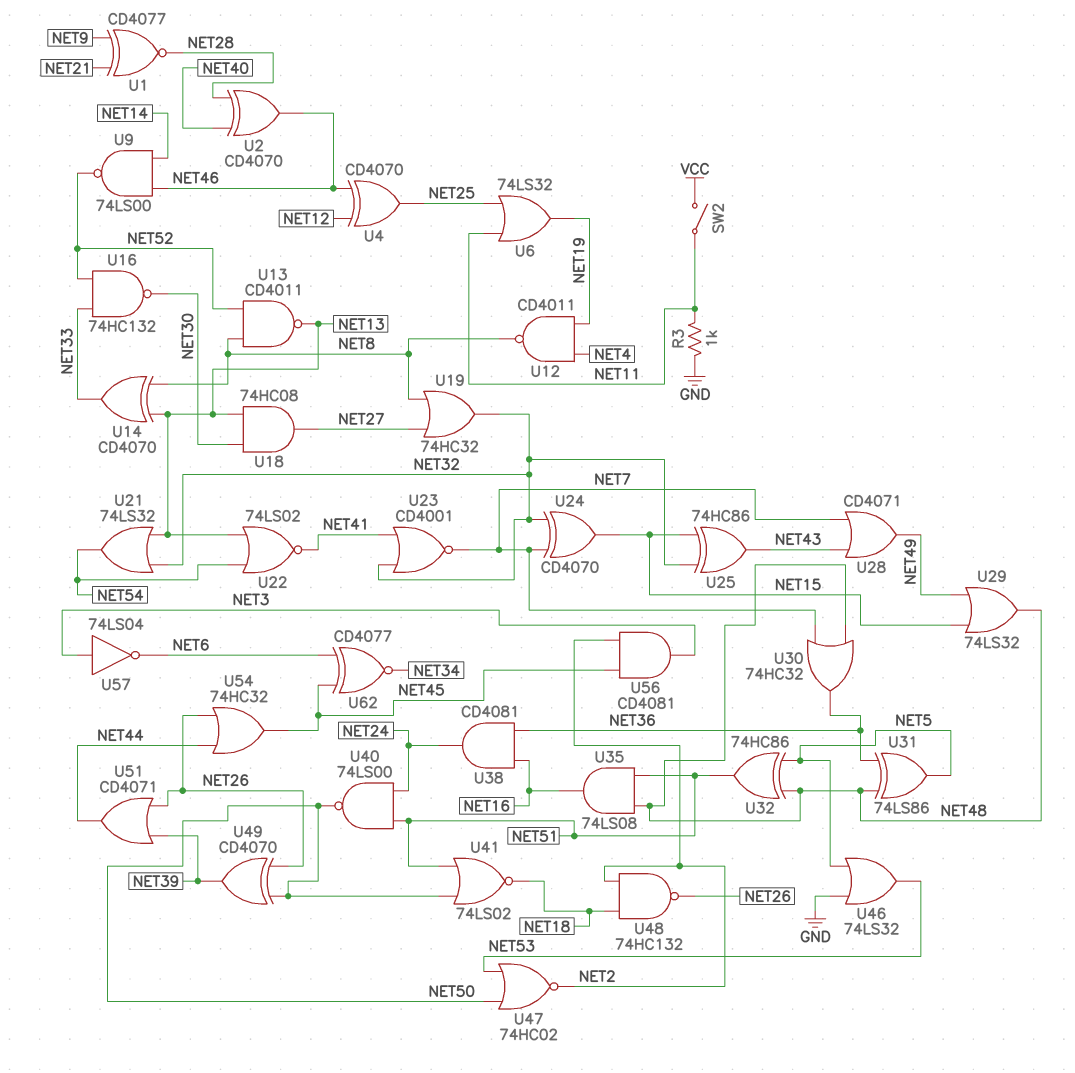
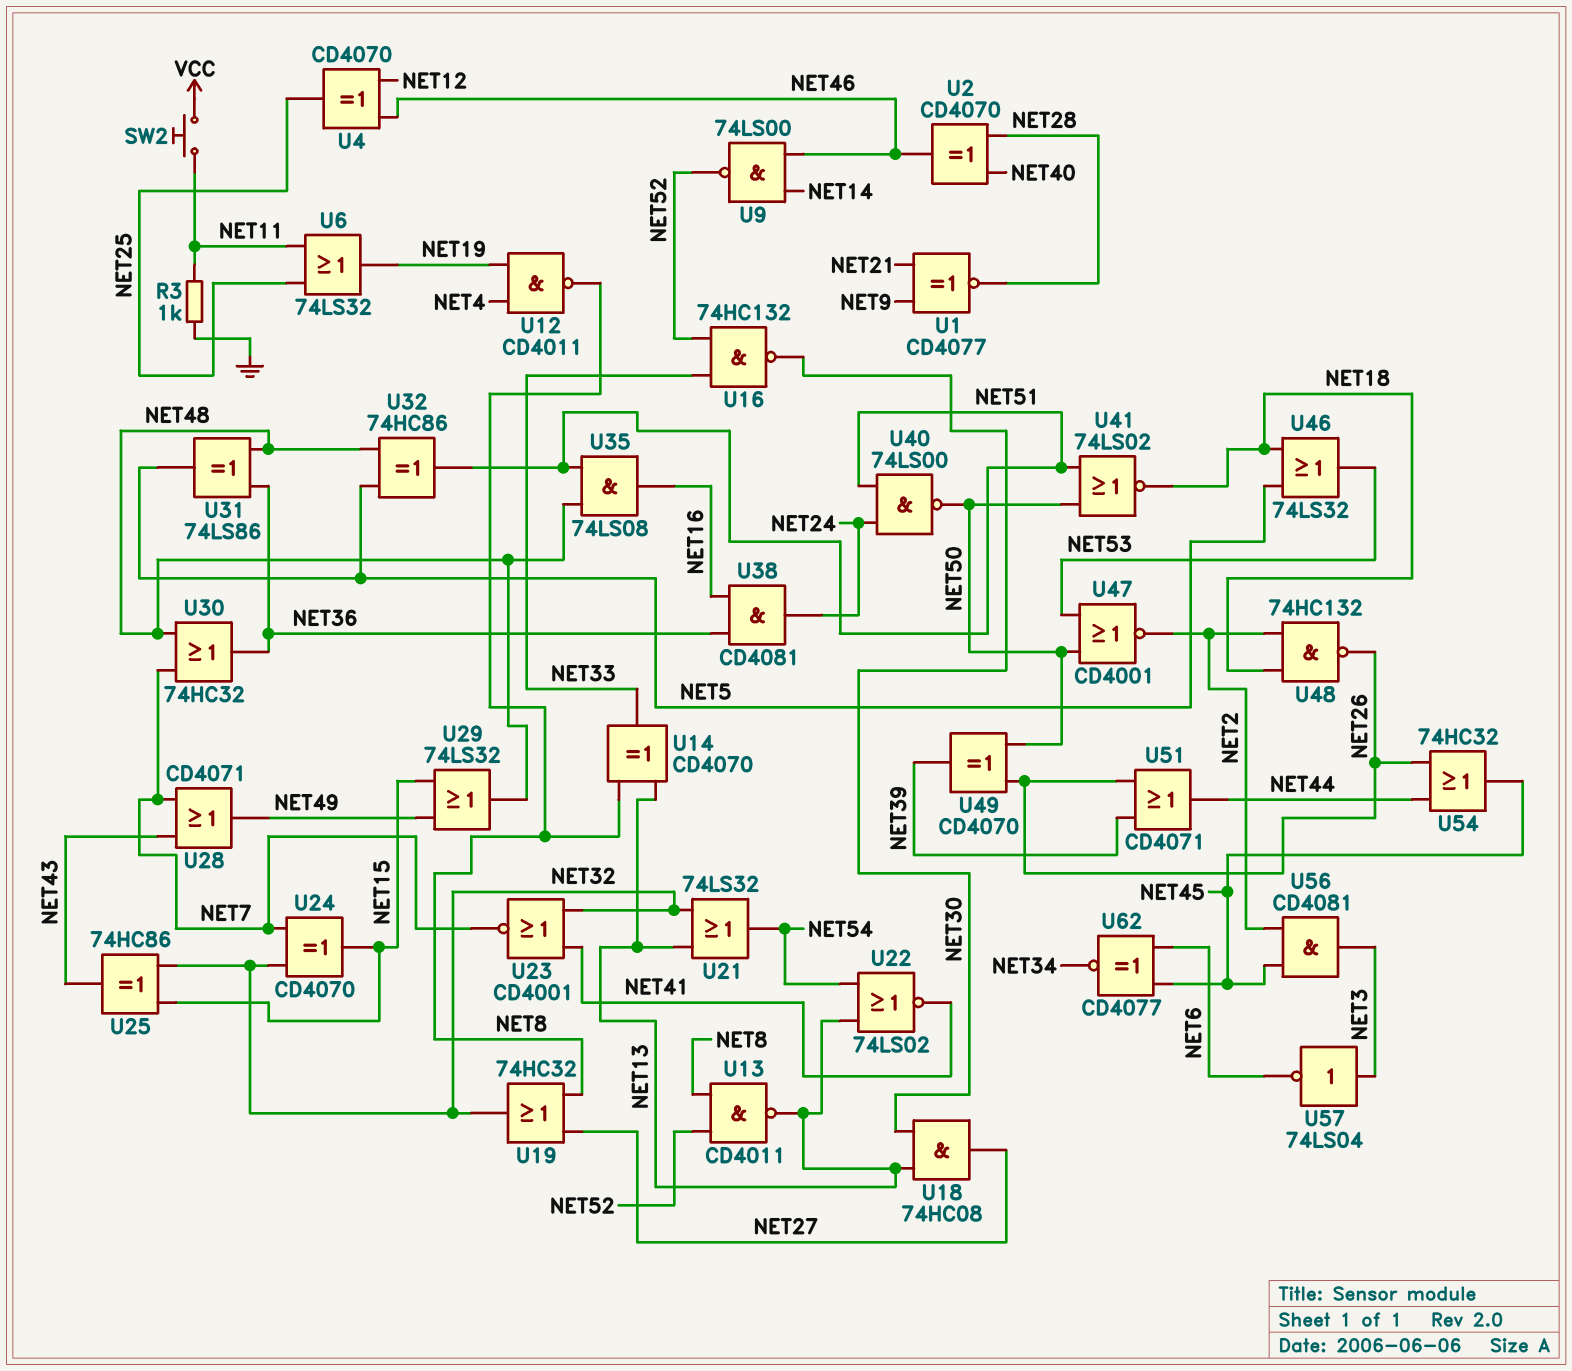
SW2: switch (NET11, VCC) -> button (NET11, VCC)
U46: OR 74LS32 (in GND, in NET5, out NET53) -> OR 74LS32 (in NET5, in NET18, out NET53)
U47: NOR 74HC02 (in NET50, in NET53, out NET2) -> NOR CD4001 (in NET50, in NET53, out NET2)

